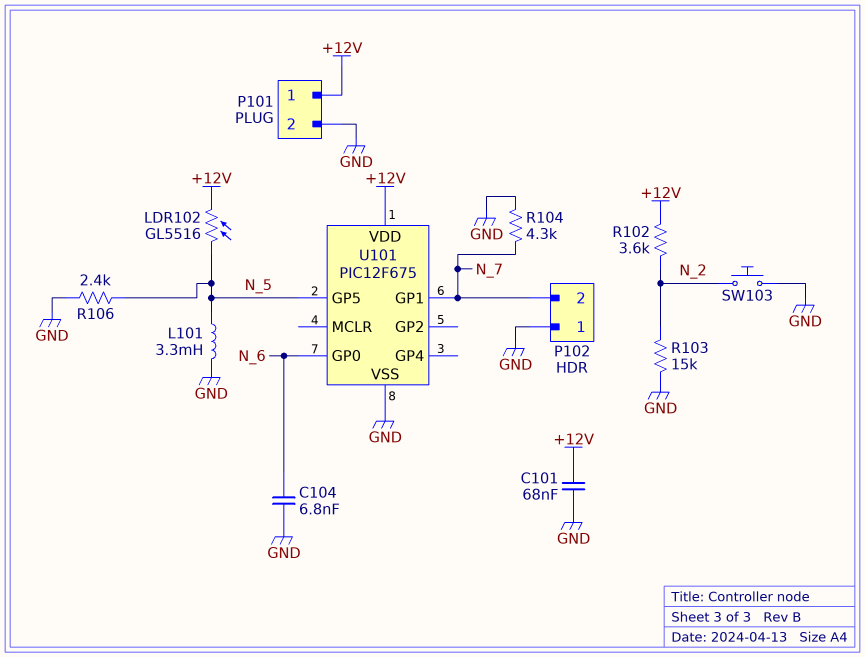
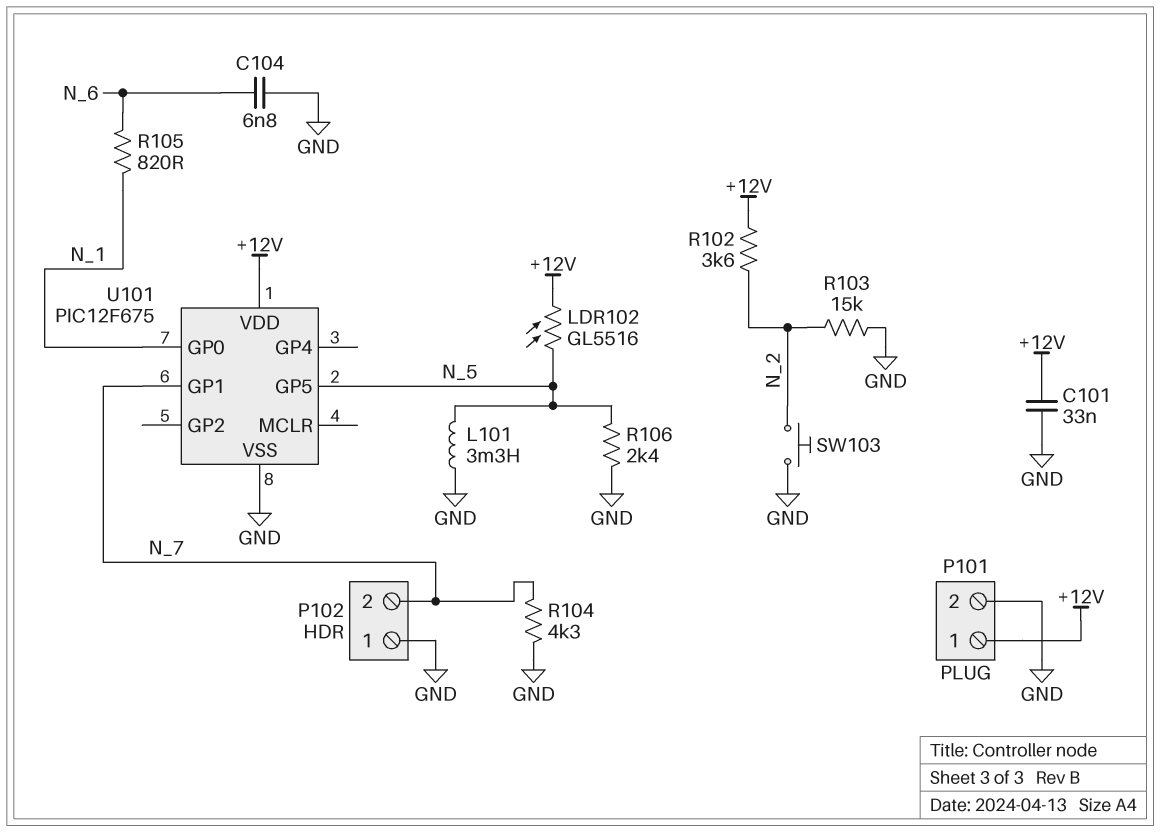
C101: 68nF (+12V, GND) -> 33nF (+12V, GND)
R105: none -> 820 (N_1, N_6)
U101 pin GP0: N_6 -> N_1

